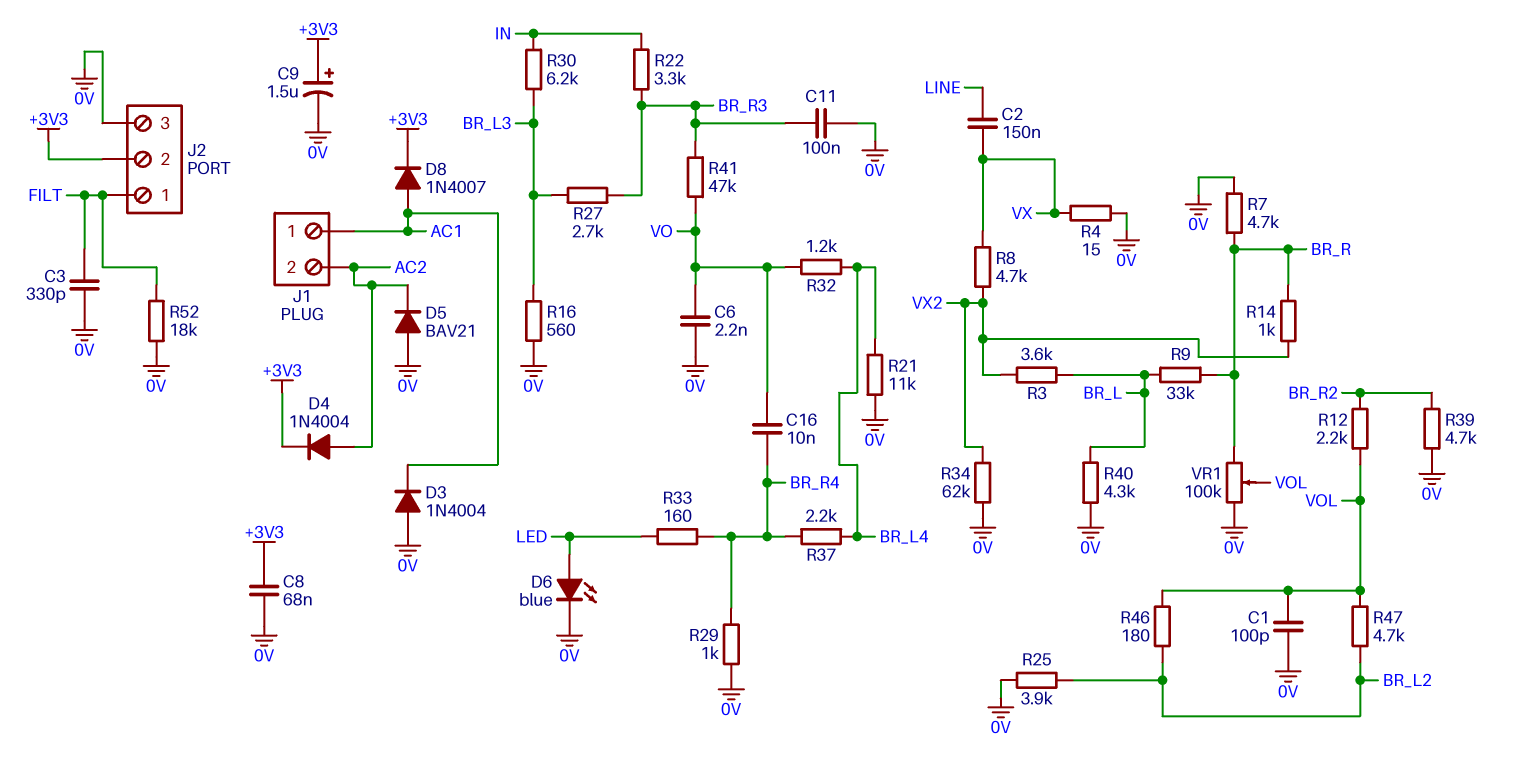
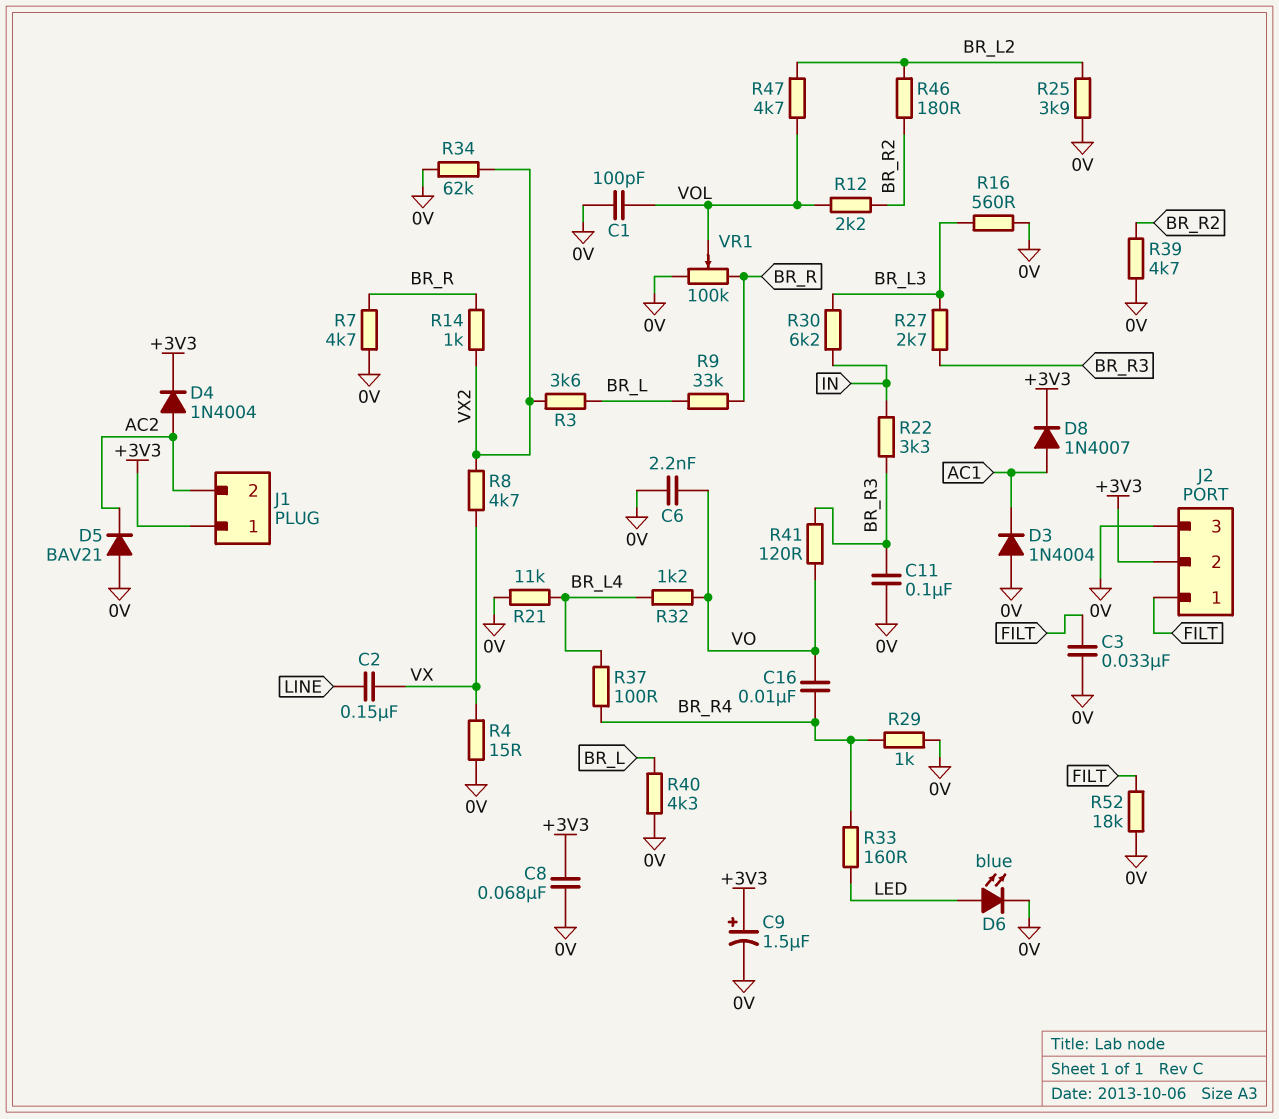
C3: 330pF (0V, FILT) -> 33nF (0V, FILT)
J1 pin 1: AC1 -> +3V3
R37: 2.2k (BR_L4, BR_R4) -> 100 (BR_L4, BR_R4)
R41: 47k (BR_R3, VO) -> 120 (BR_R3, VO)
R46: 180 (BR_L2, VOL) -> 180 (BR_L2, BR_R2)

